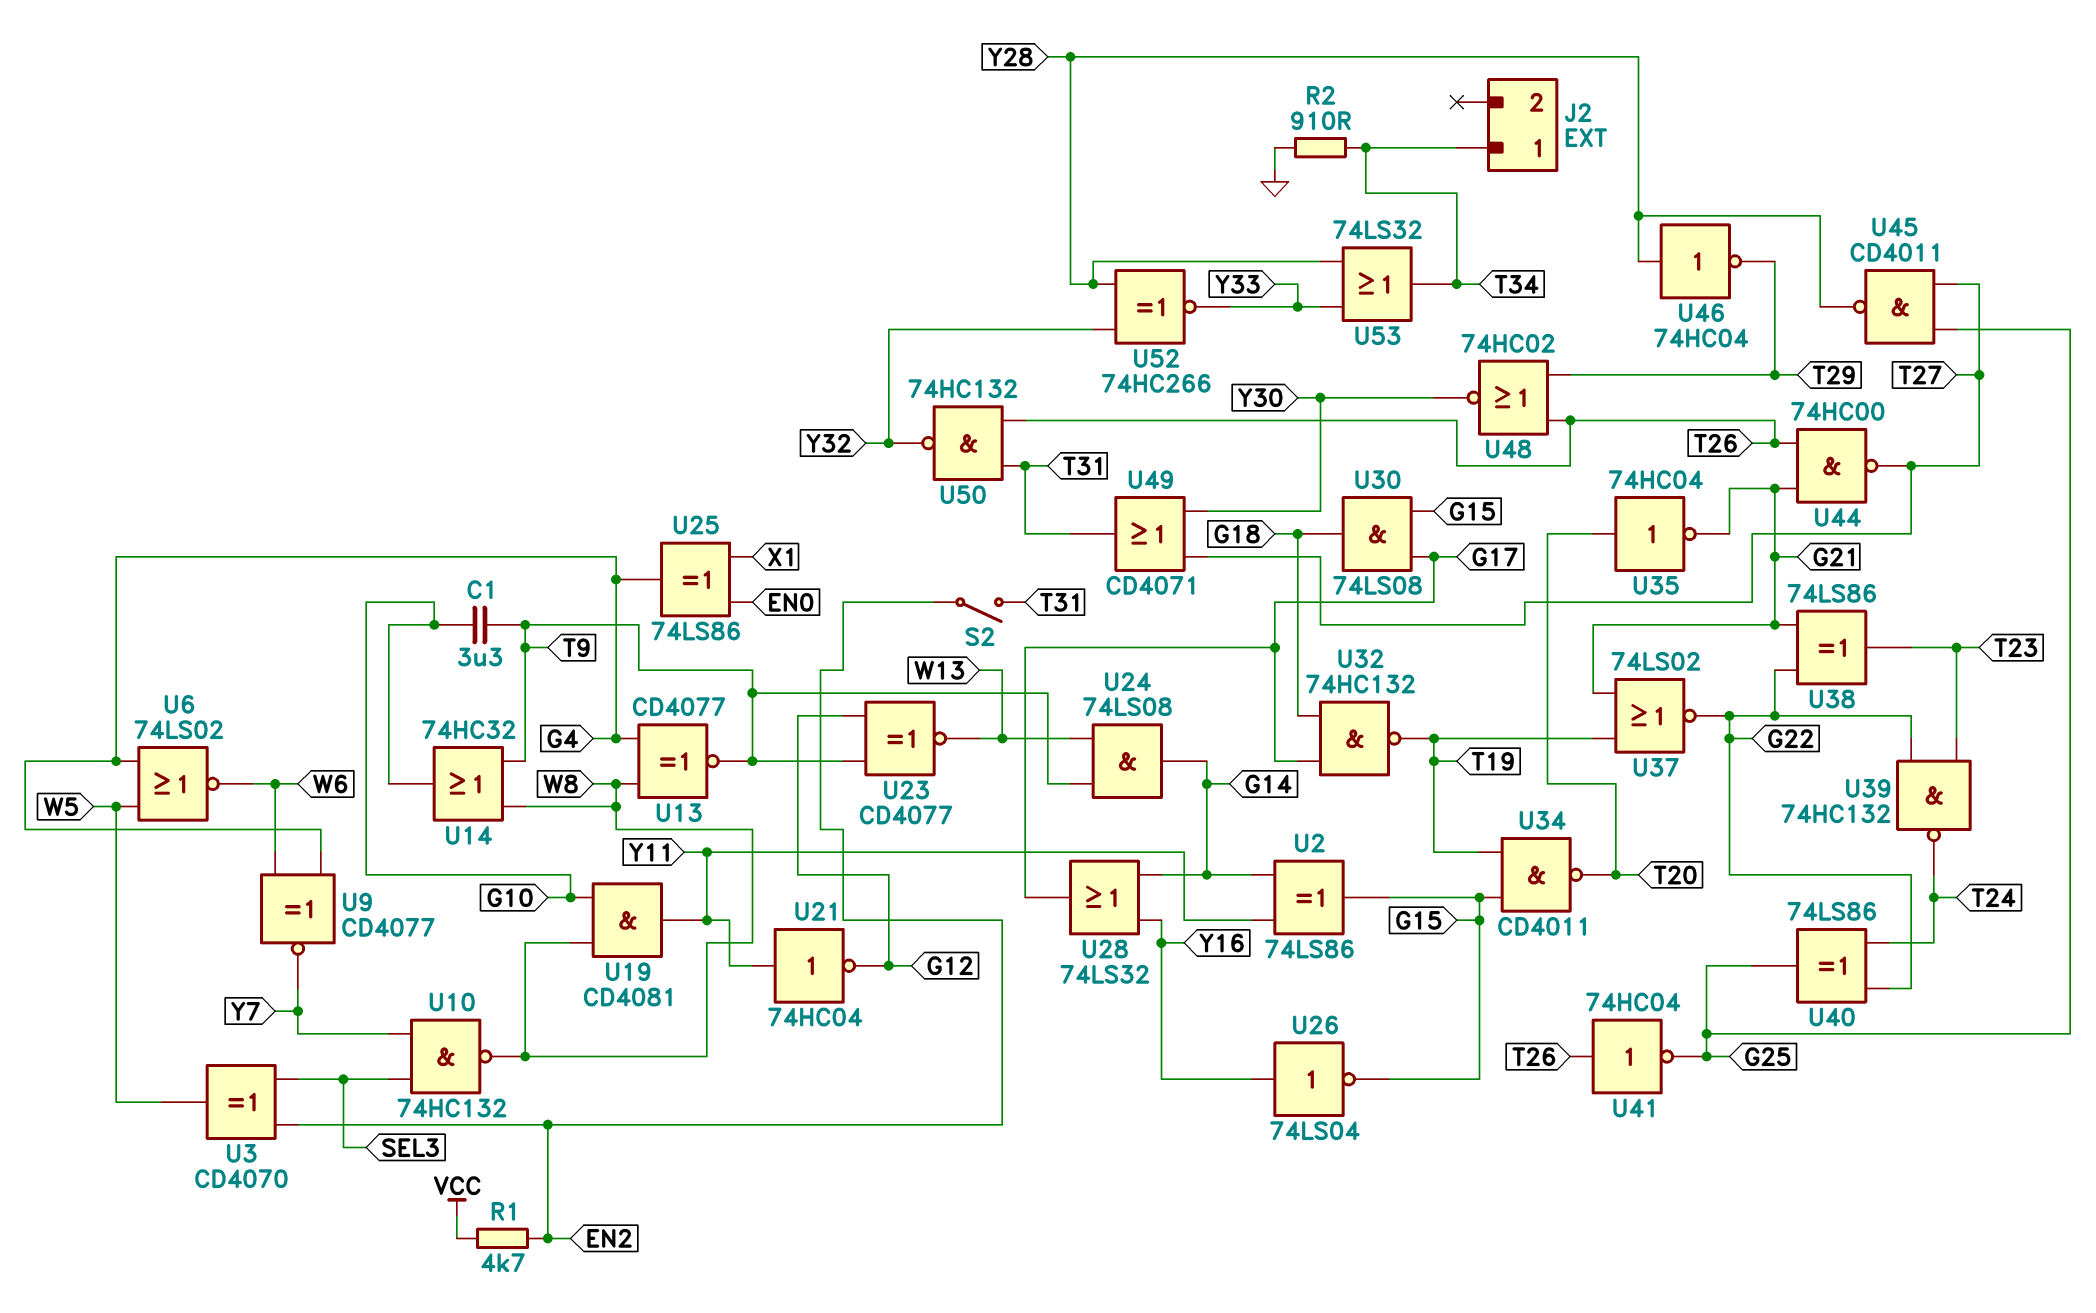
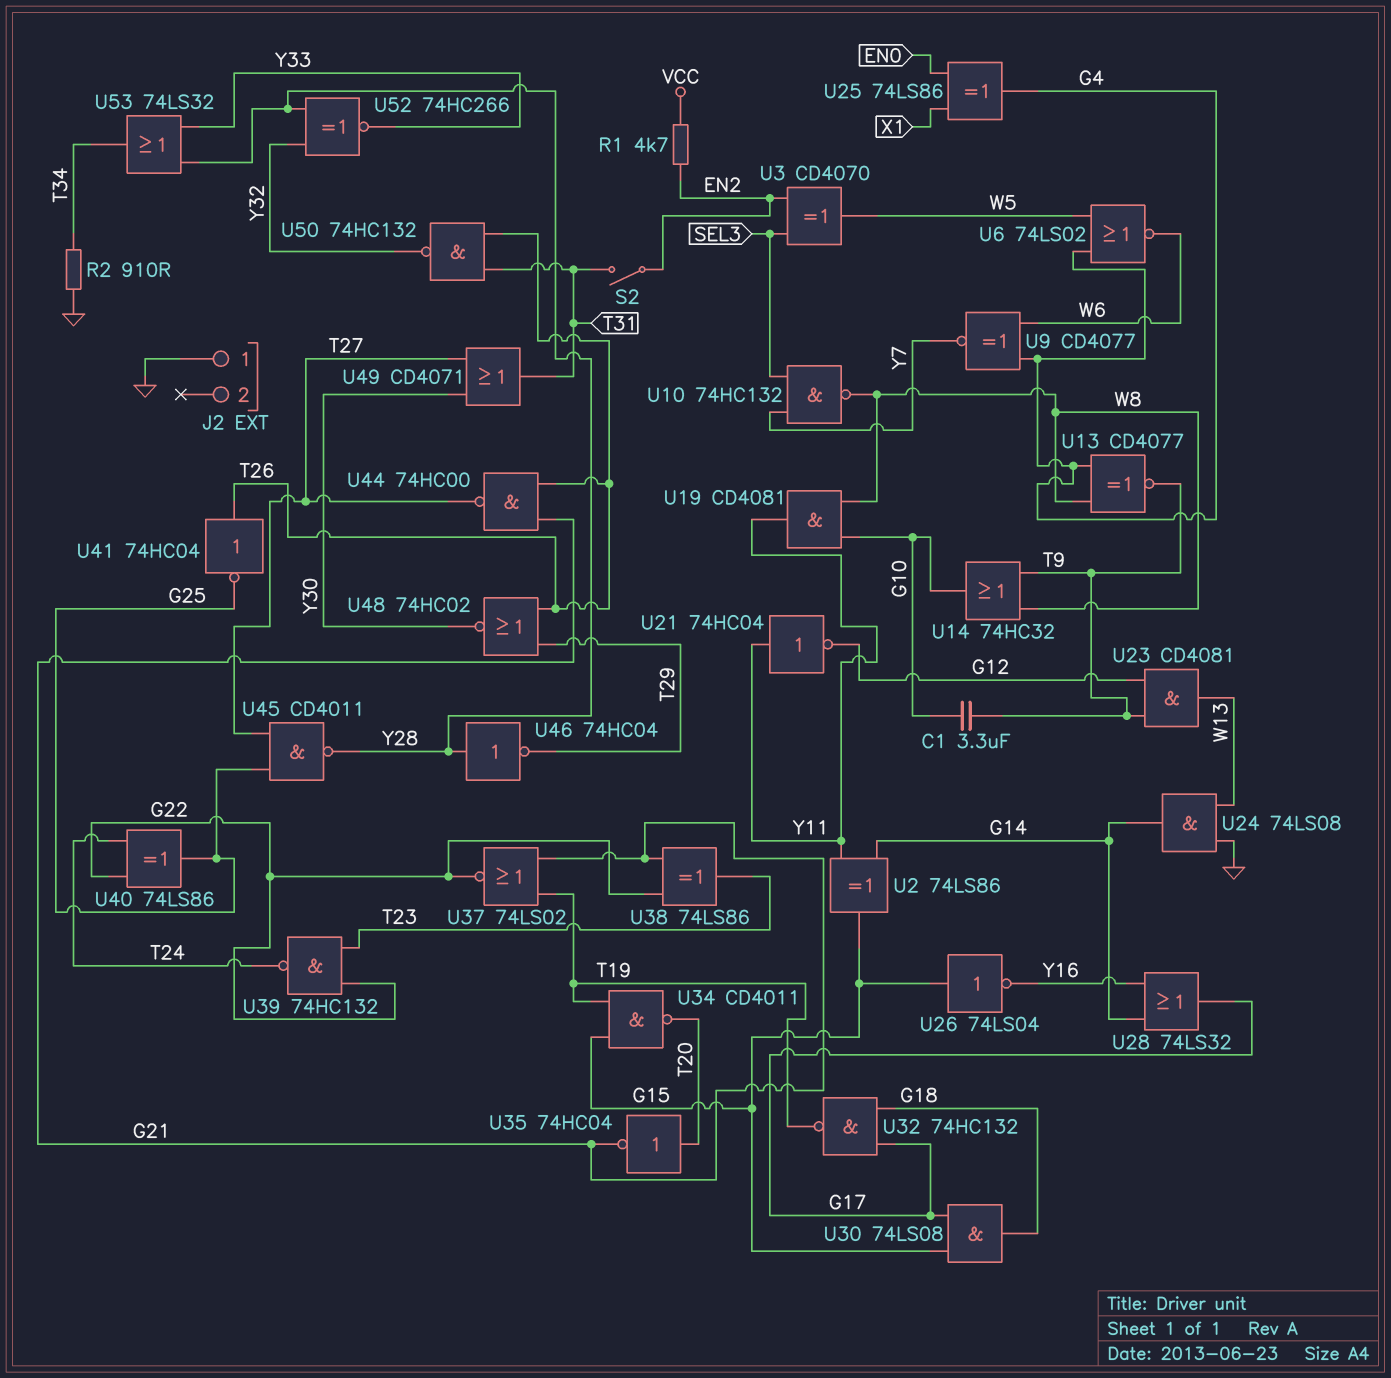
J2 pin 1: T34 -> GND
U23: XNOR CD4077 (in G12, in T9, out W13) -> AND CD4081 (in G12, in T9, out W13)
U24: AND 74LS08 (in T9, in W13, out G14) -> AND 74LS08 (in GND, in W13, out G14)
U26: NOT 74LS04 (in Y16, out G15) -> NOT 74LS04 (in G15, out Y16)

